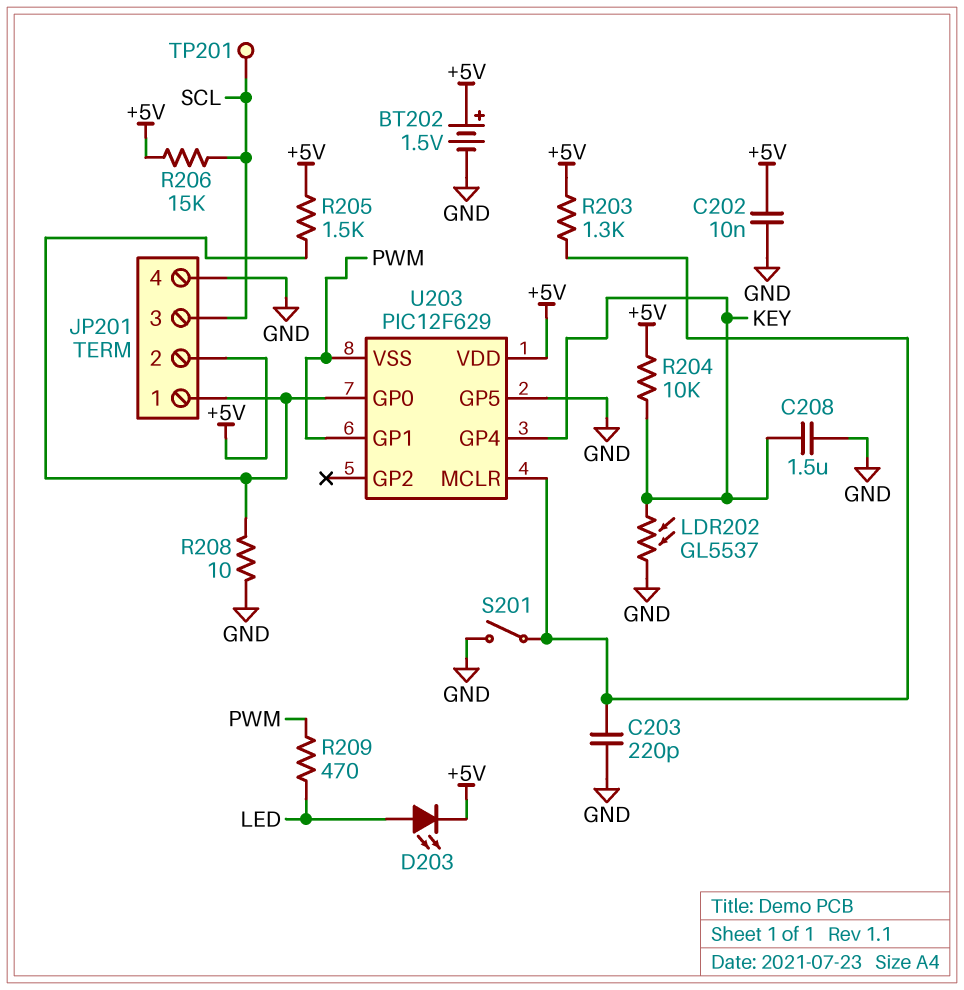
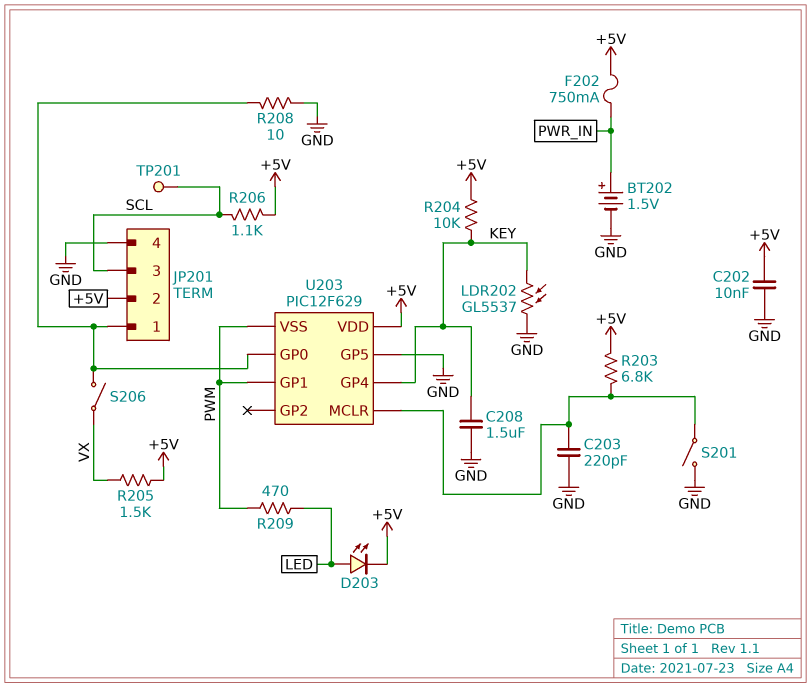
BT202: 1.5V (plus +5V, minus GND) -> 1.5V (plus PWR_IN, minus GND)
F202: none -> 750mA (+5V, PWR_IN)
R203: 1.3k (+5V, U203/MCLR) -> 6.8k (+5V, U203/MCLR)
R205: 1.5k (+5V, JP201/1) -> 1.5k (+5V, VX)
R206: 15k (+5V, SCL) -> 1.1k (+5V, SCL)
S206: none -> switch (JP201/1, VX)

